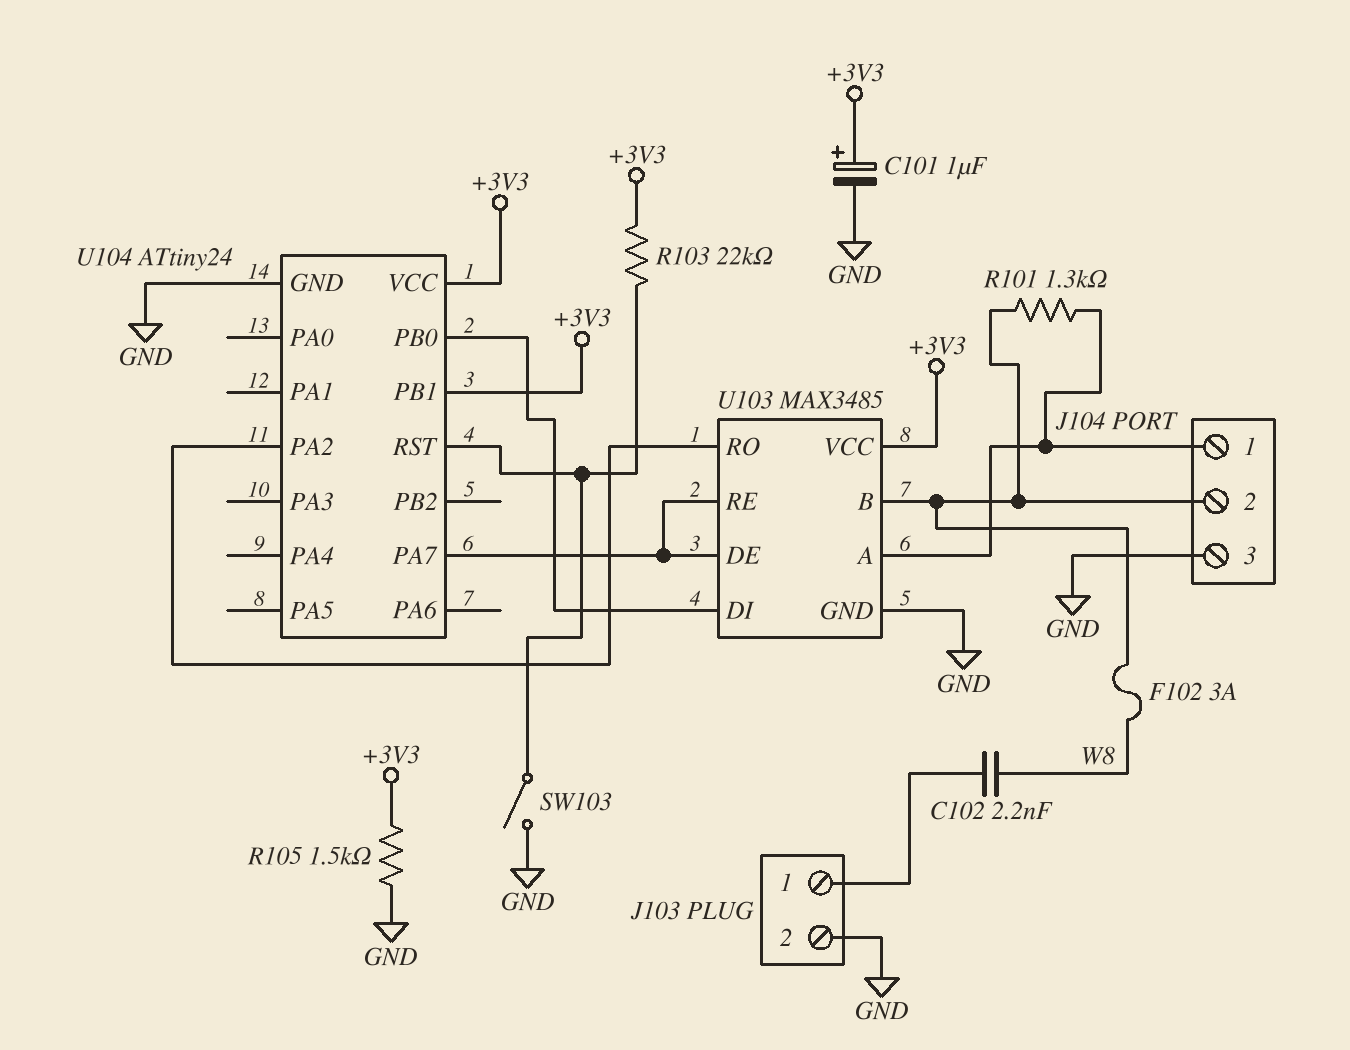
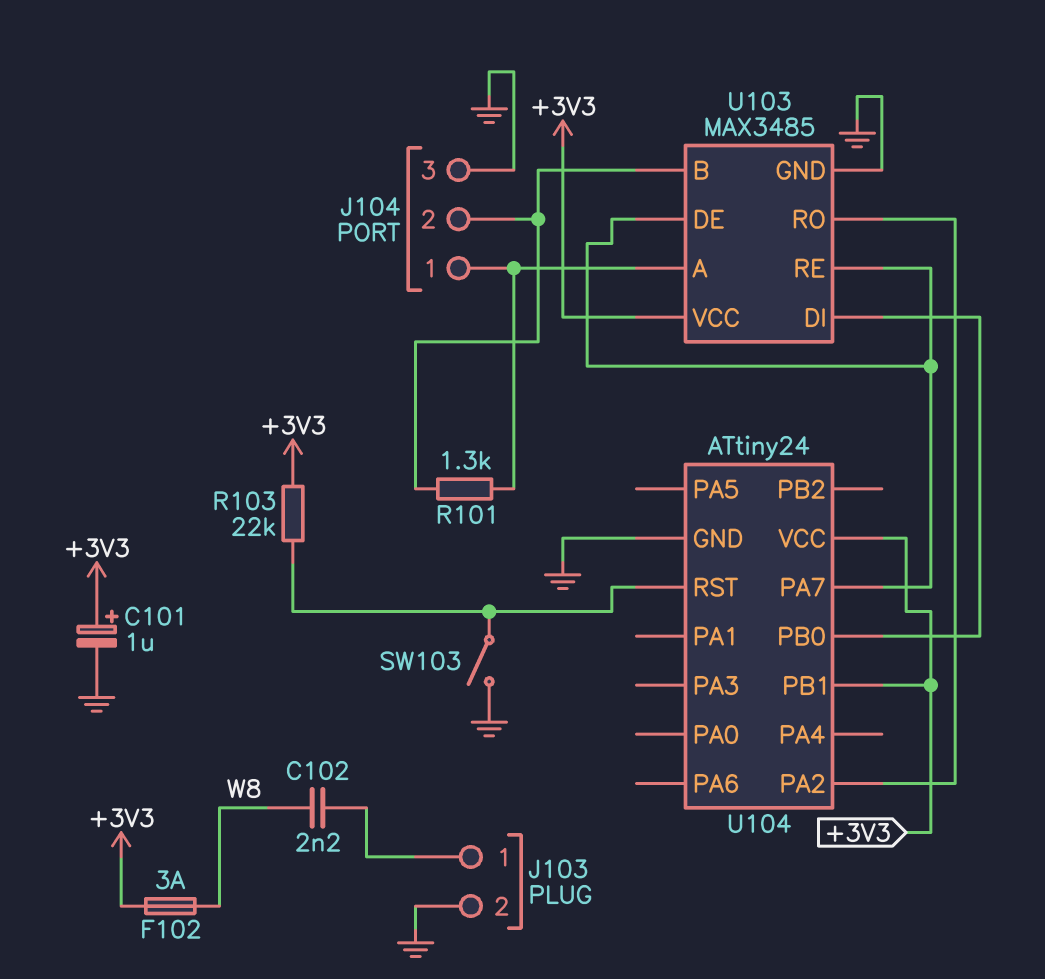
F102: 3A (J104/2, W8) -> 3A (+3V3, W8)
R105: 1.5k (+3V3, GND) -> none

